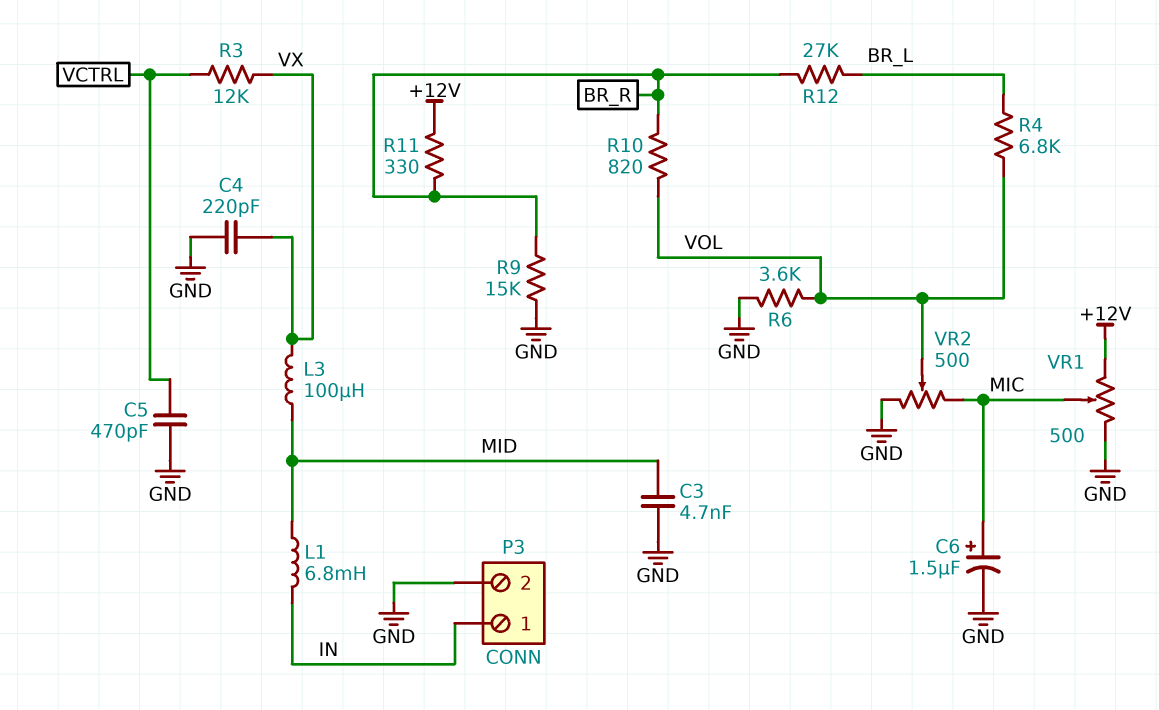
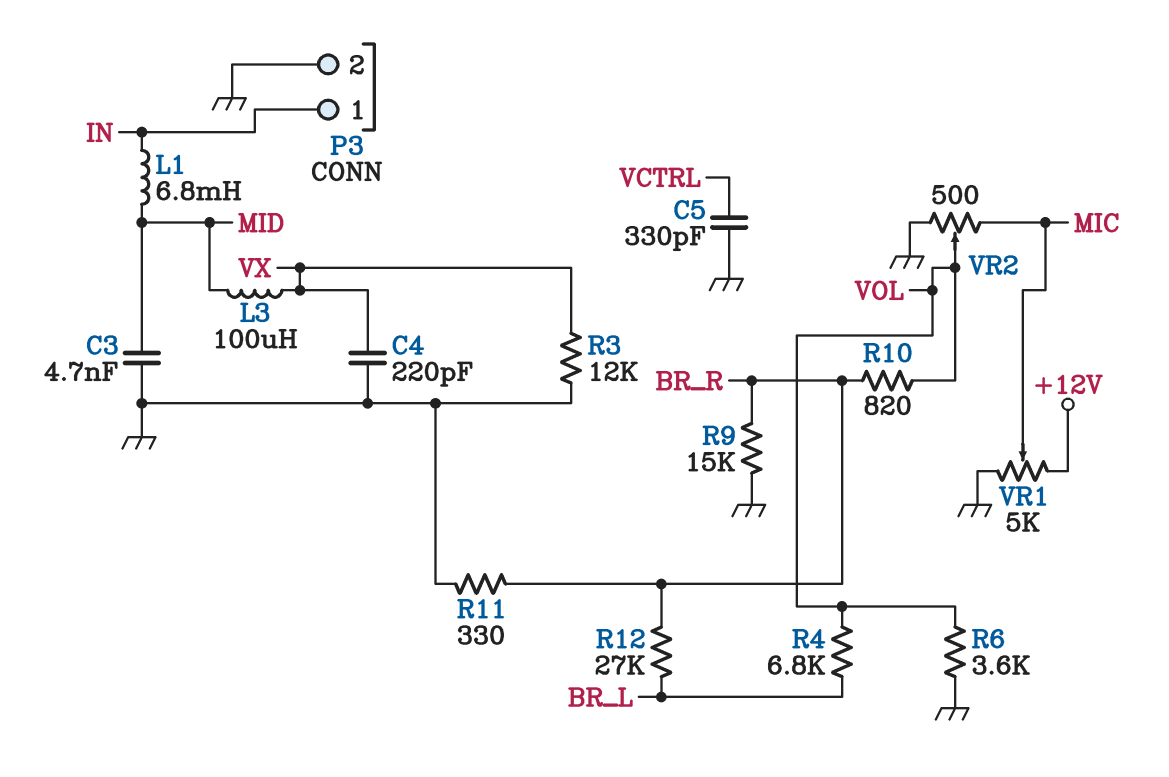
C5: 470pF (GND, VCTRL) -> 330pF (GND, VCTRL)
C6: 1.5uF (plus MIC, minus GND) -> none
R3: 12k (VCTRL, VX) -> 12k (GND, VX)
R11: 330 (+12V, BR_R) -> 330 (BR_R, GND)
VR1: 500 (+12V, GND, wiper MIC) -> 5k (+12V, GND, wiper MIC)

